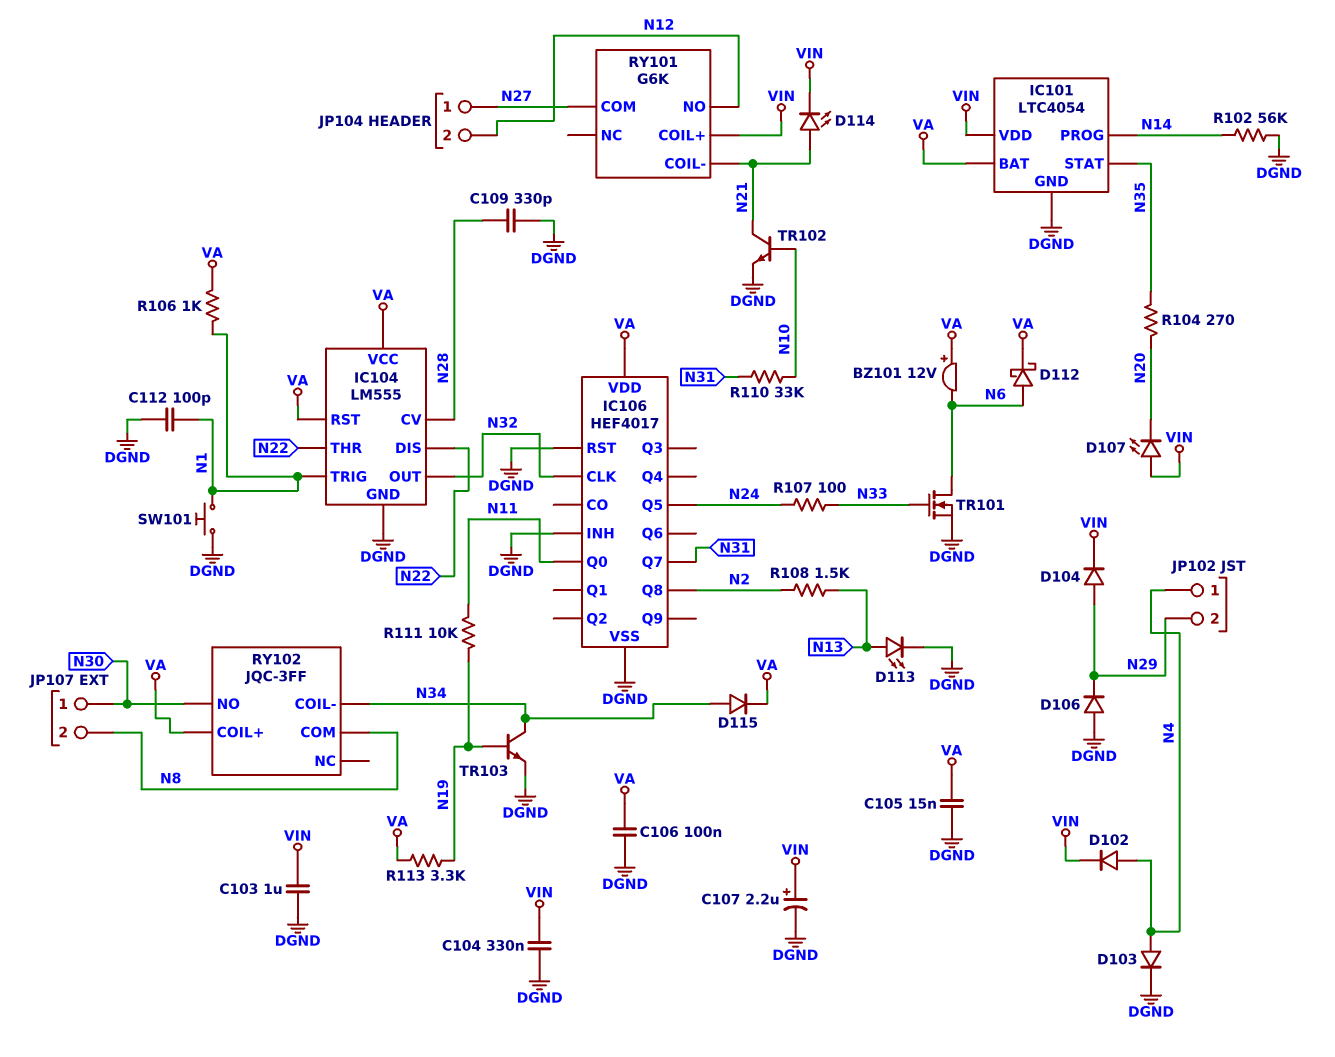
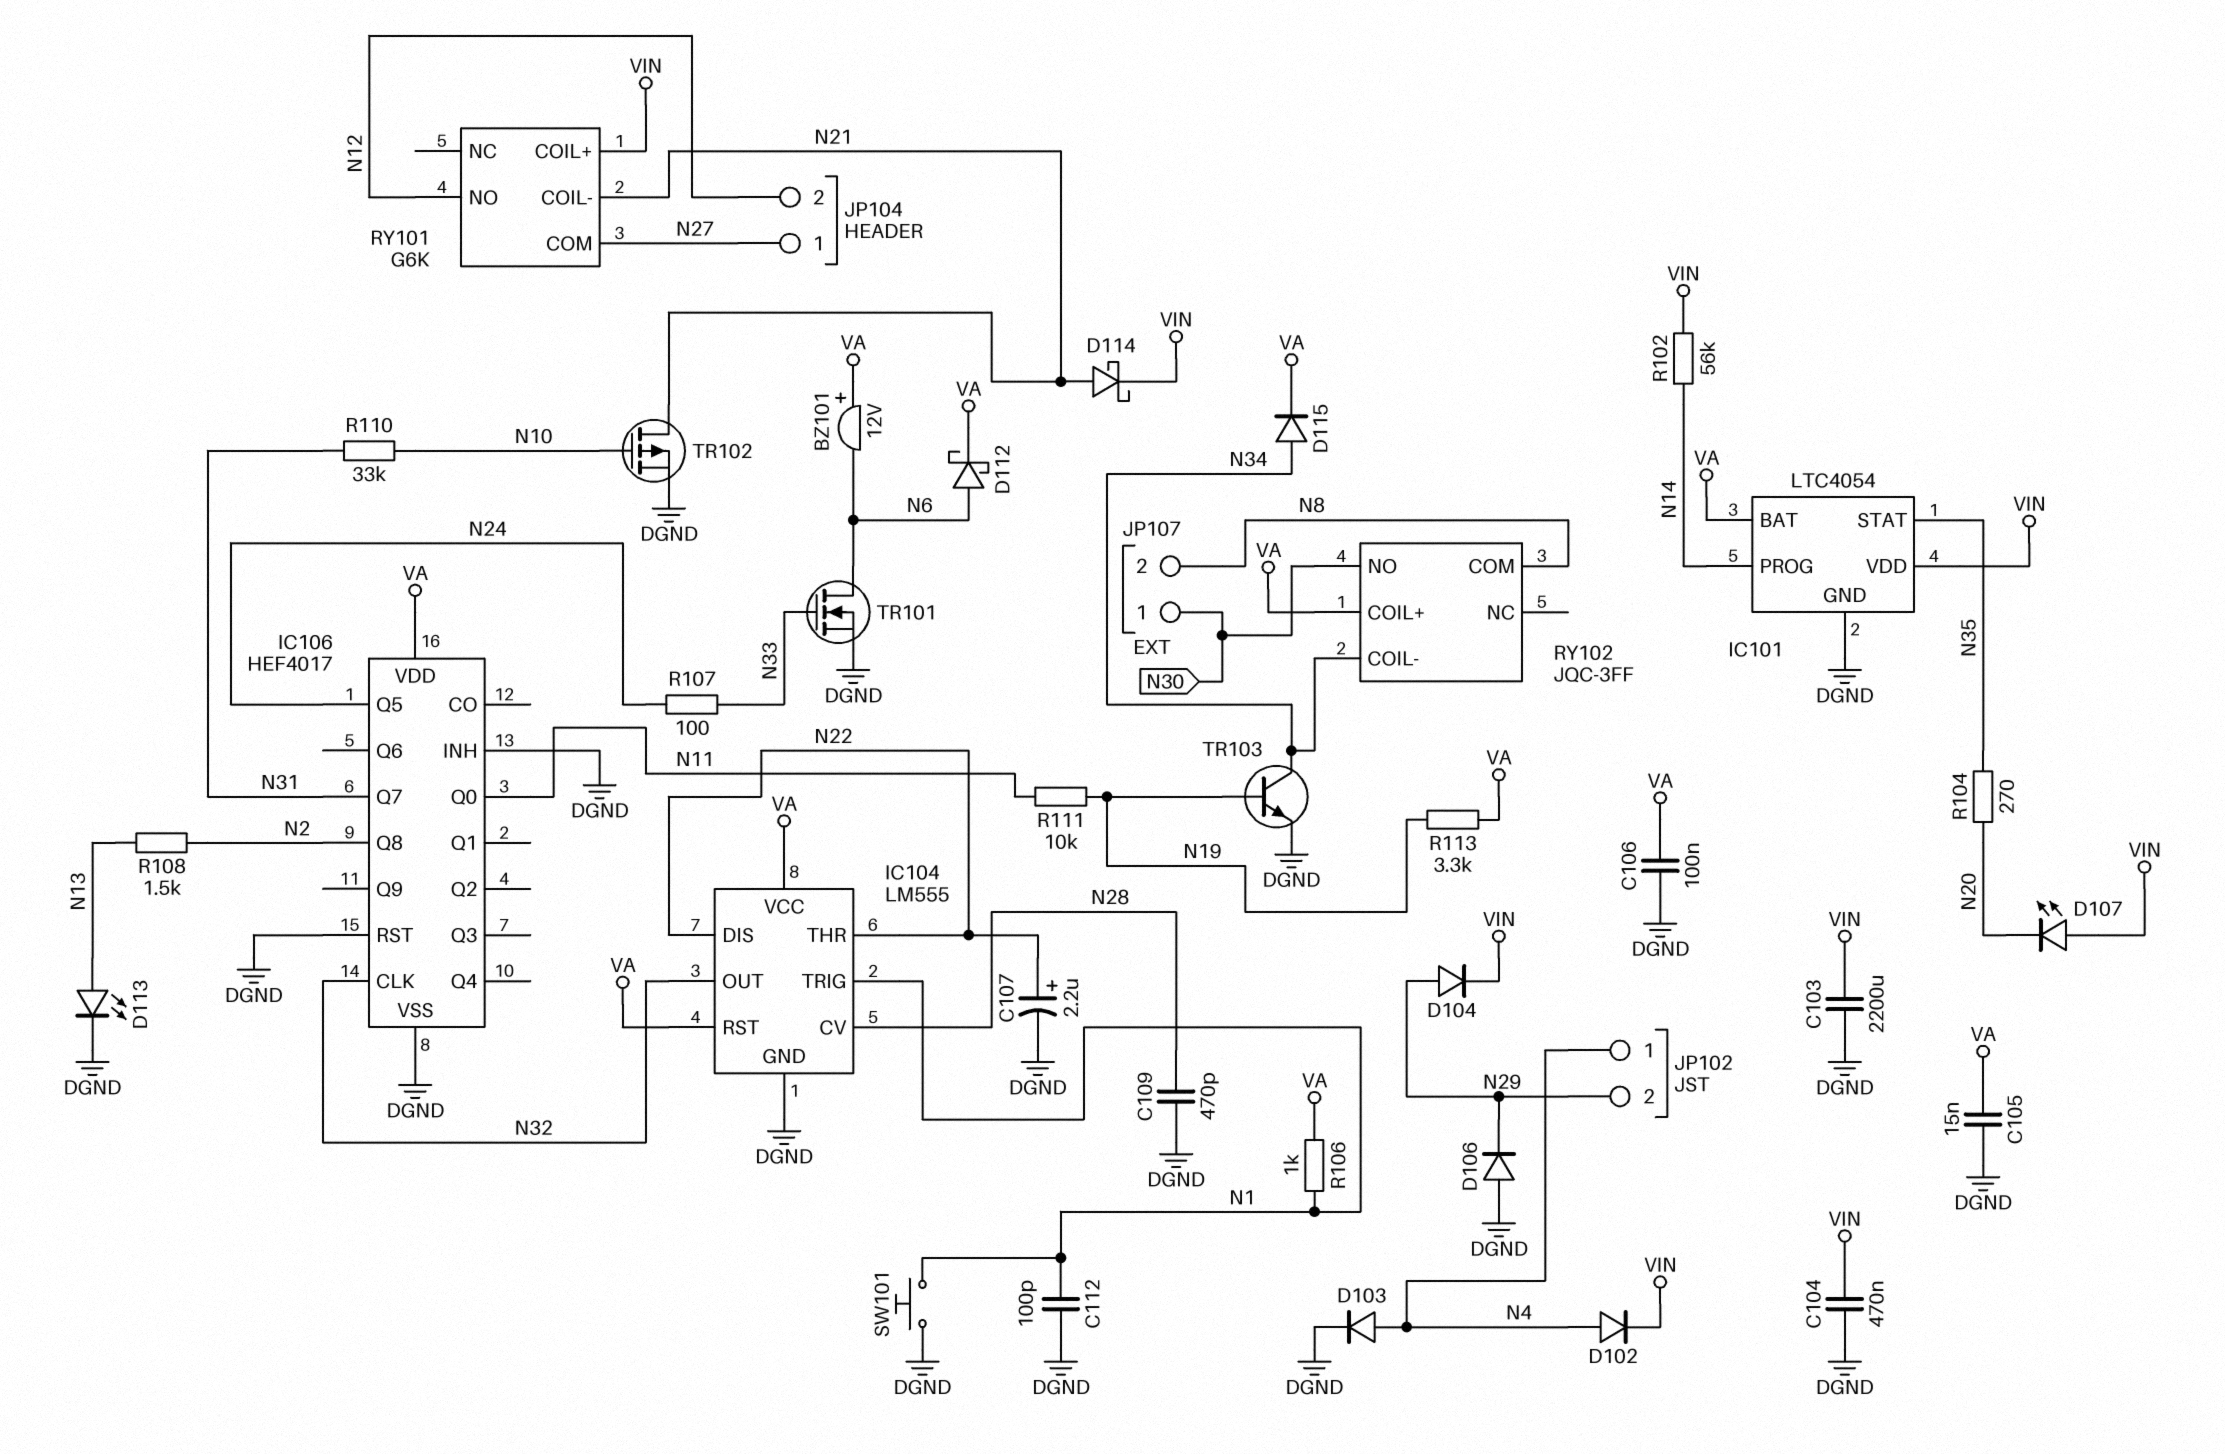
C103: 1uF (DGND, VIN) -> 2200uF (DGND, VIN)
C104: 330nF (DGND, VIN) -> 470nF (DGND, VIN)
C107: 2.2uF (plus VIN, minus DGND) -> 2.2uF (plus N22, minus DGND)
C109: 330pF (DGND, N28) -> 470pF (DGND, N28)
D114: LED (A N21, K VIN) -> schottky (A N21, K VIN)
R102: 56k (DGND, N14) -> 56k (N14, VIN)
TR102: NPN (B N10, C N21, E DGND) -> PMOS (G N10, D N21, S DGND)

